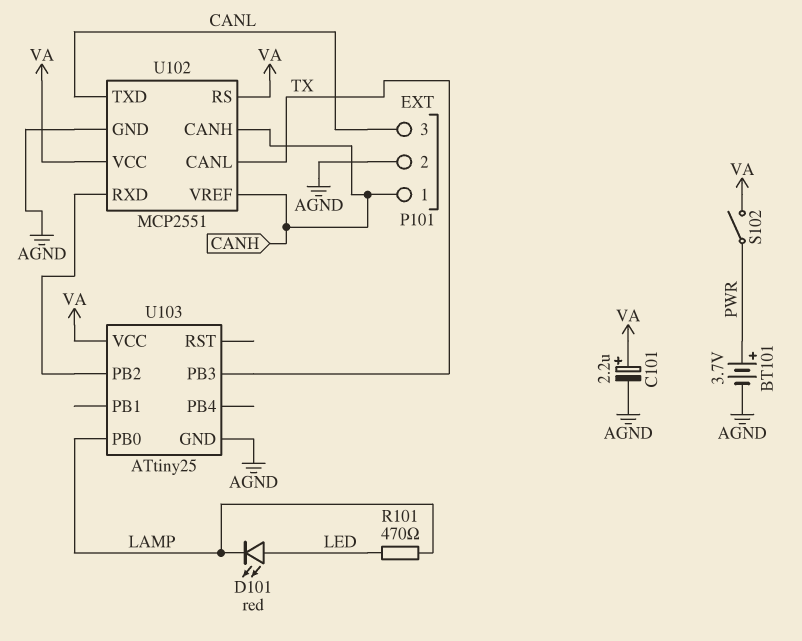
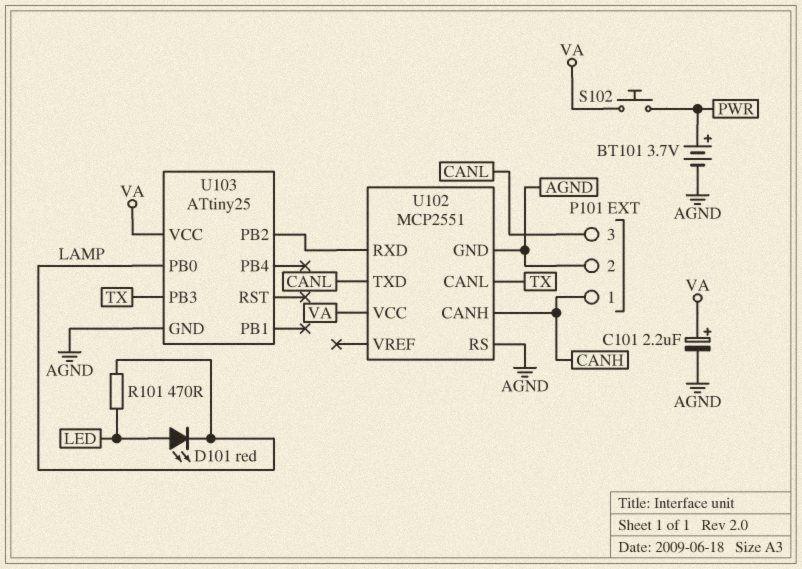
S102: switch (PWR, VA) -> button (PWR, VA)
U102 pin RS: VA -> AGND
U102 pin VREF: CANH -> none

